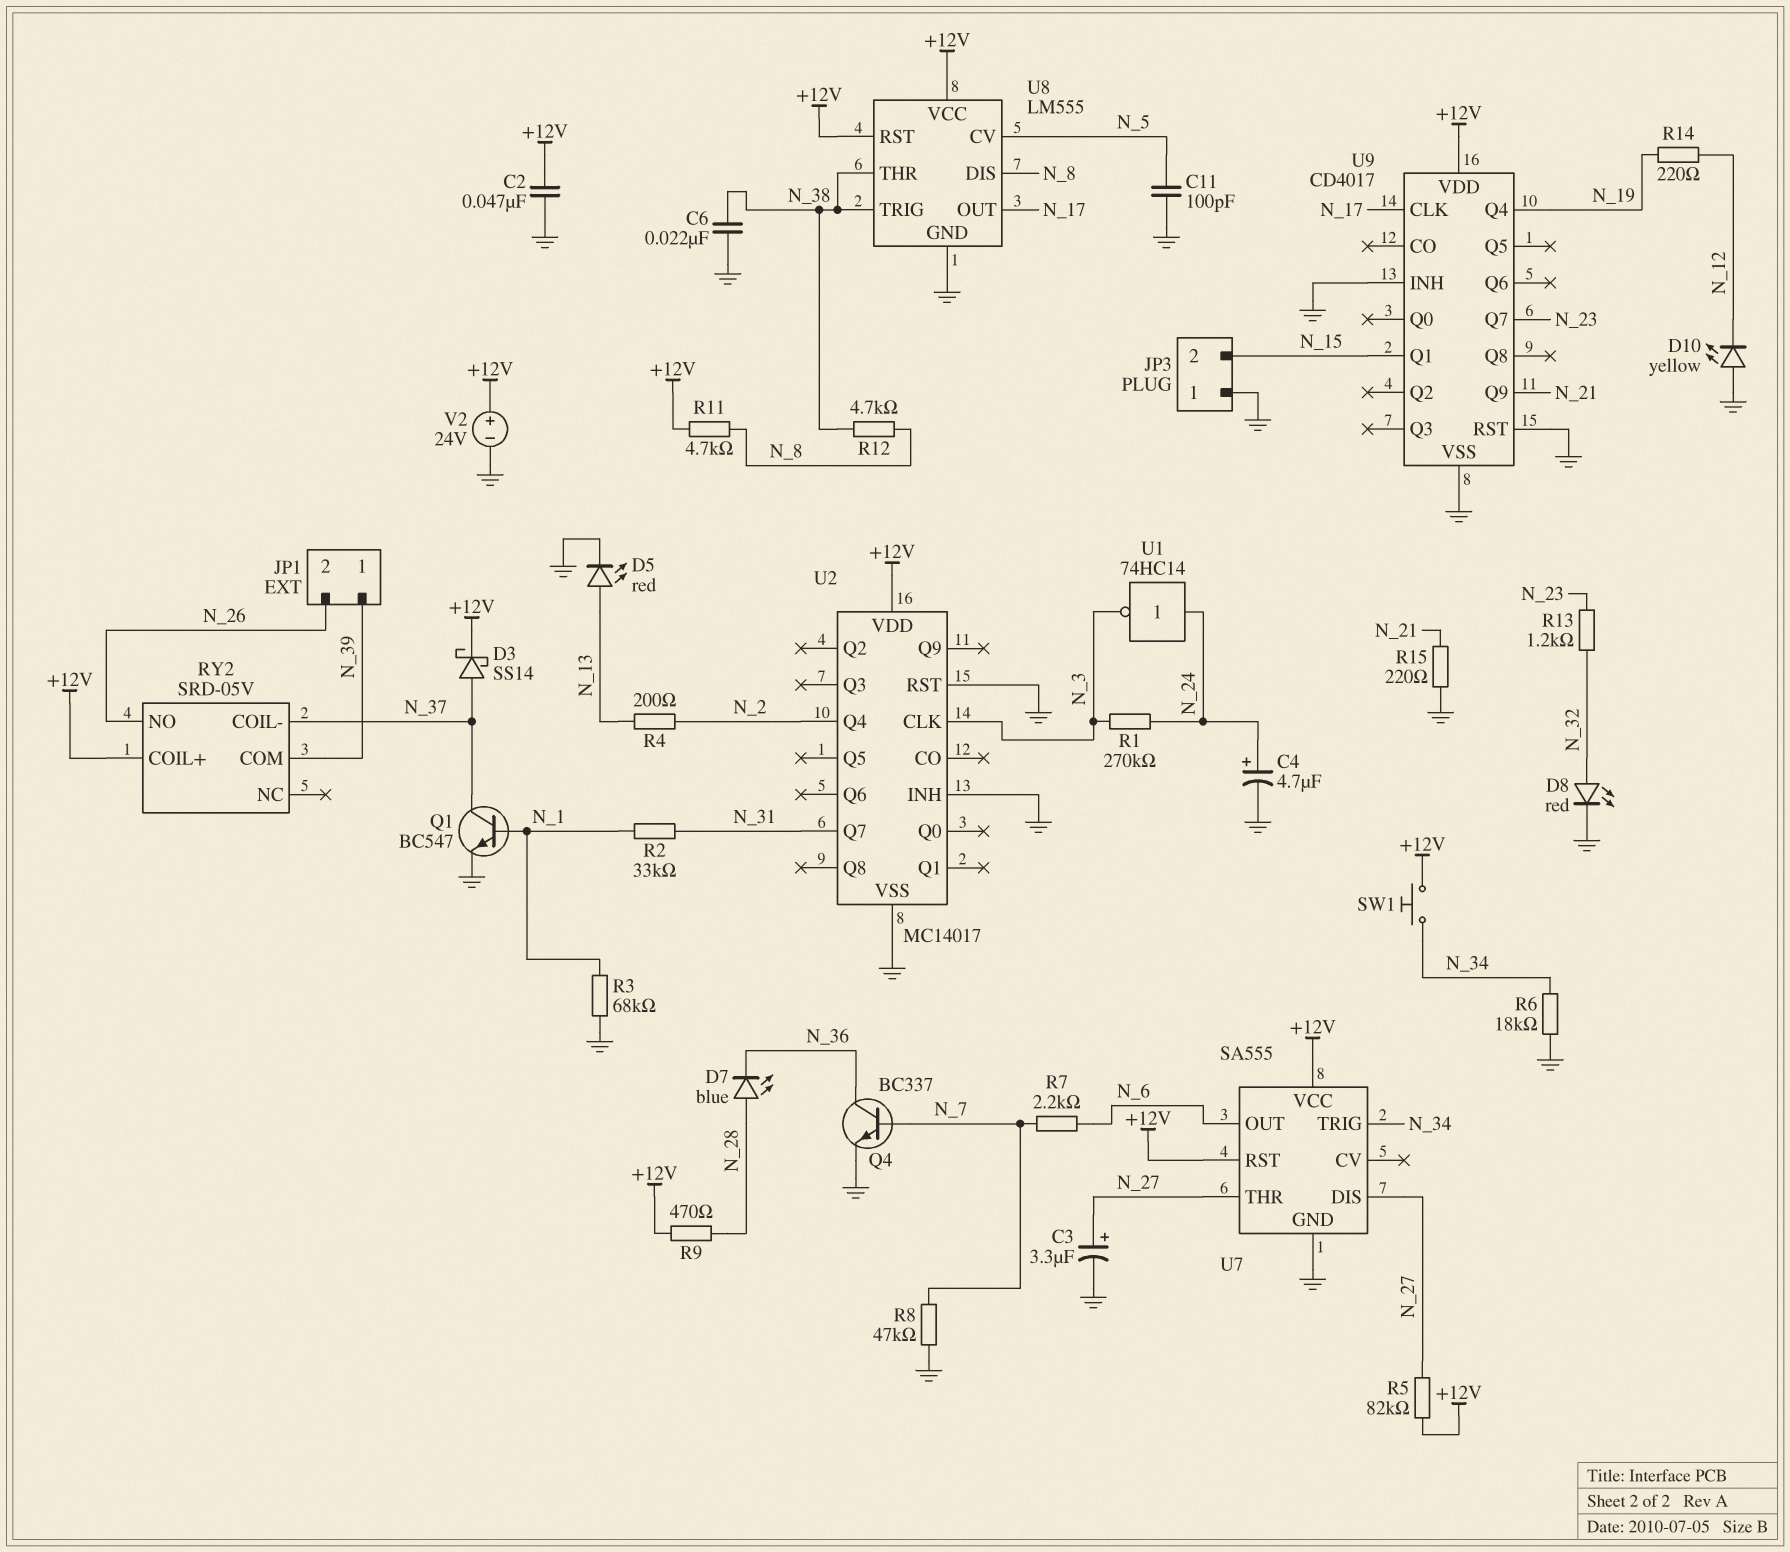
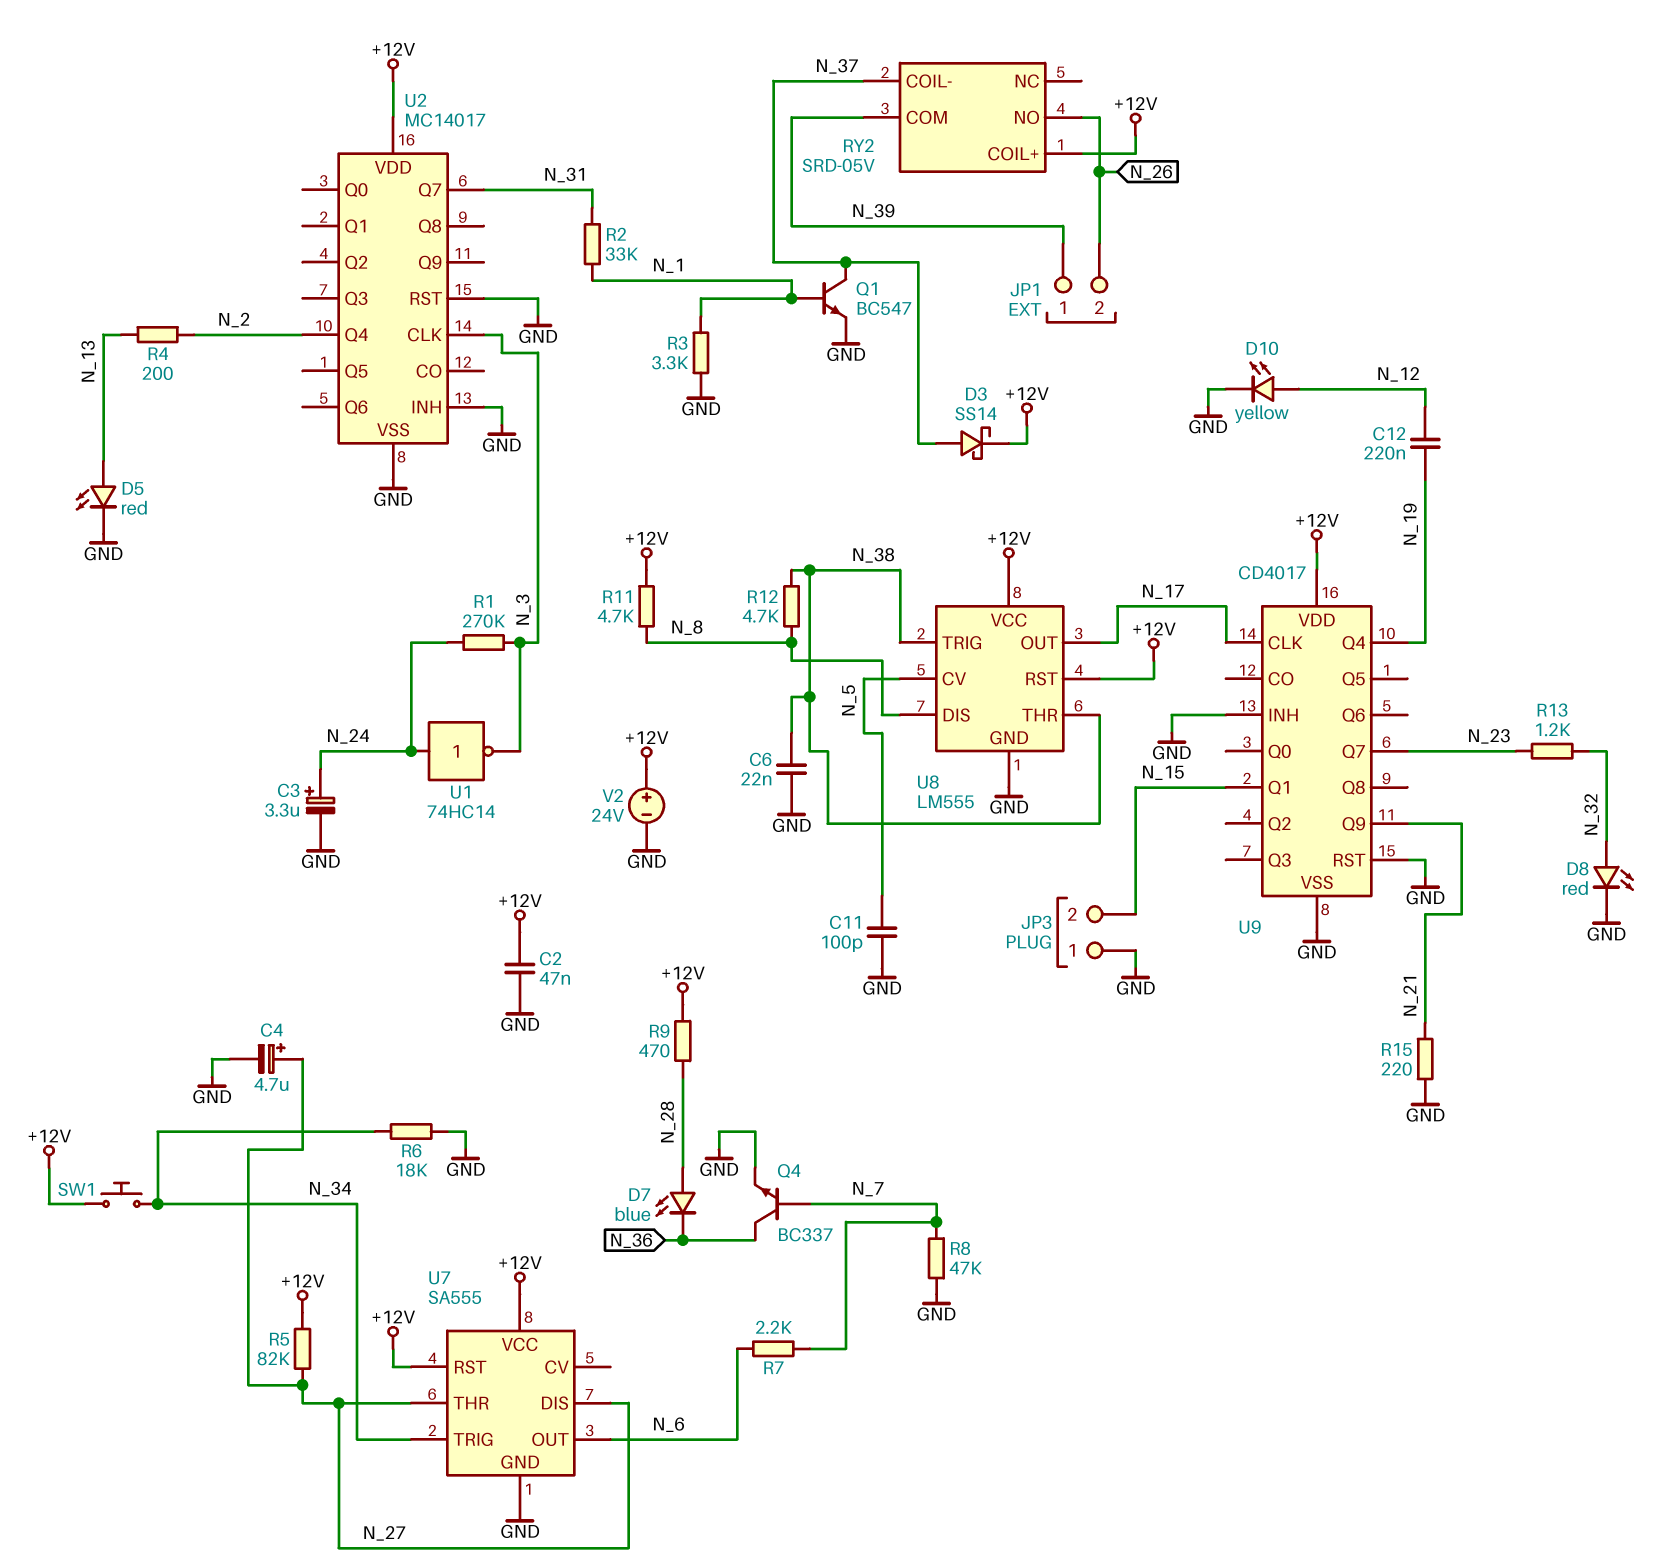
C3: 3.3uF (plus N_27, minus GND) -> 3.3uF (plus N_24, minus GND)
C4: 4.7uF (plus N_24, minus GND) -> 4.7uF (plus N_27, minus GND)
C12: none -> 220nF (N_12, N_19)
D10: LED yellow (A GND, K N_12) -> LED yellow (A N_12, K GND)
R3: 68k (GND, N_1) -> 3.3k (GND, N_1)
R14: 220 (N_12, N_19) -> none

